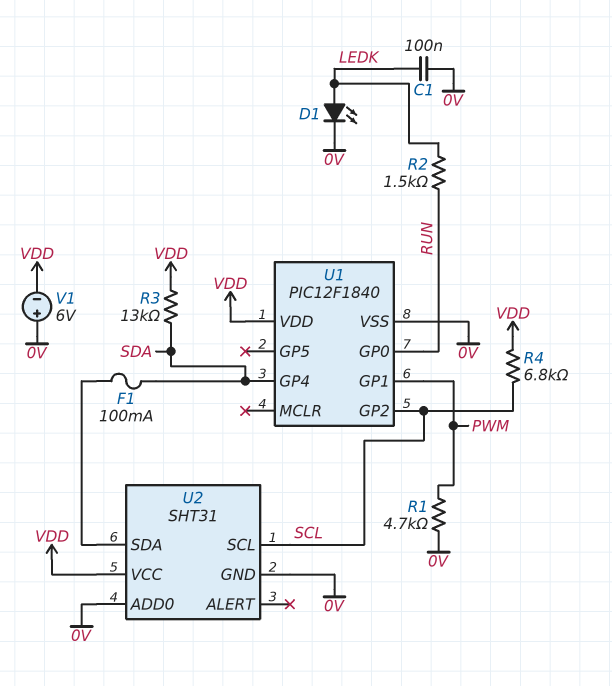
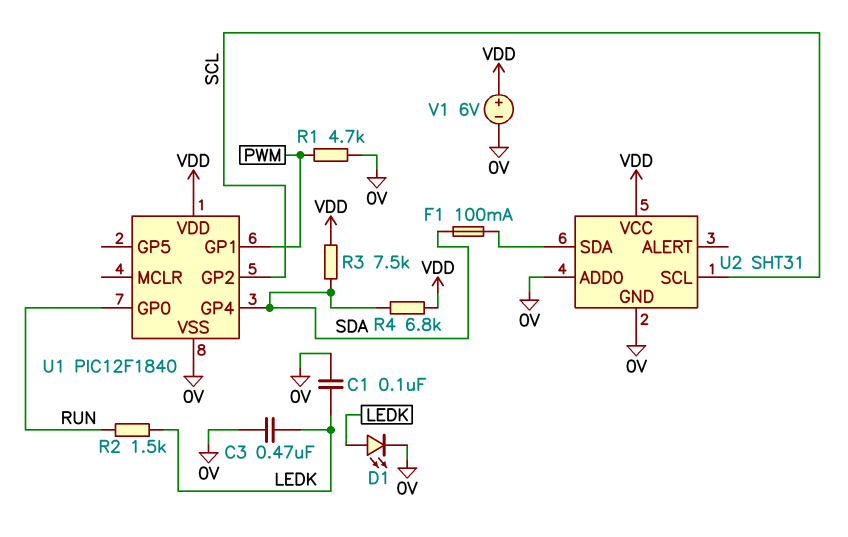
C3: none -> 470nF (0V, LEDK)
R3: 13k (SDA, VDD) -> 7.5k (SDA, VDD)
R4: 6.8k (SCL, VDD) -> 6.8k (SDA, VDD)
V1: 6V (plus 0V, minus VDD) -> 6V (plus VDD, minus 0V)

